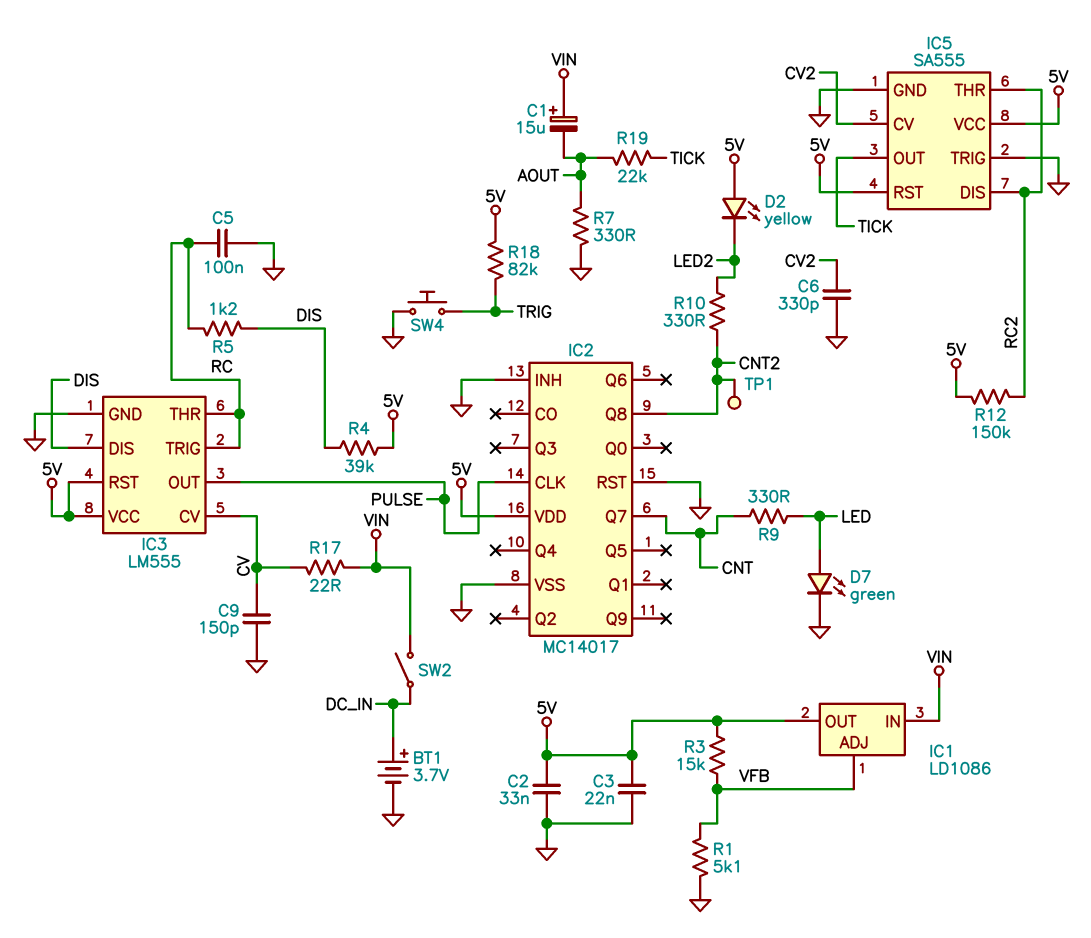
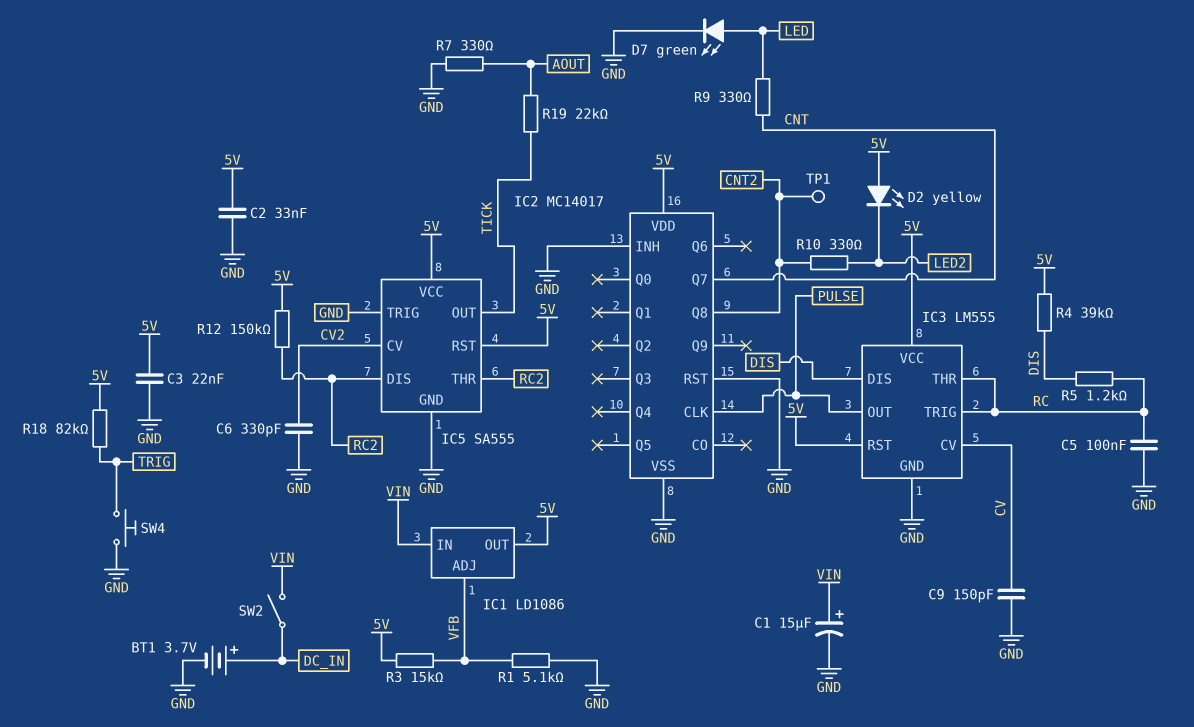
C1: 15uF (plus VIN, minus AOUT) -> 15uF (plus VIN, minus GND)
R17: 22 (CV, VIN) -> none

